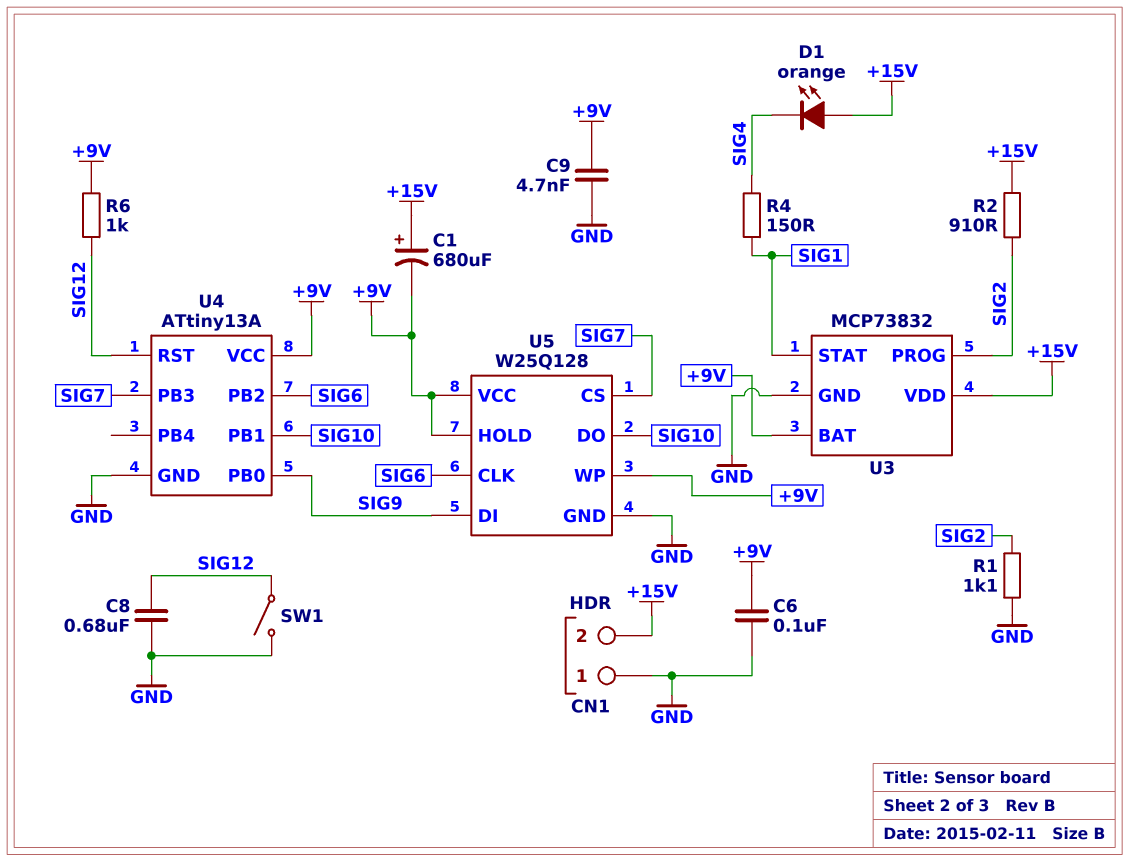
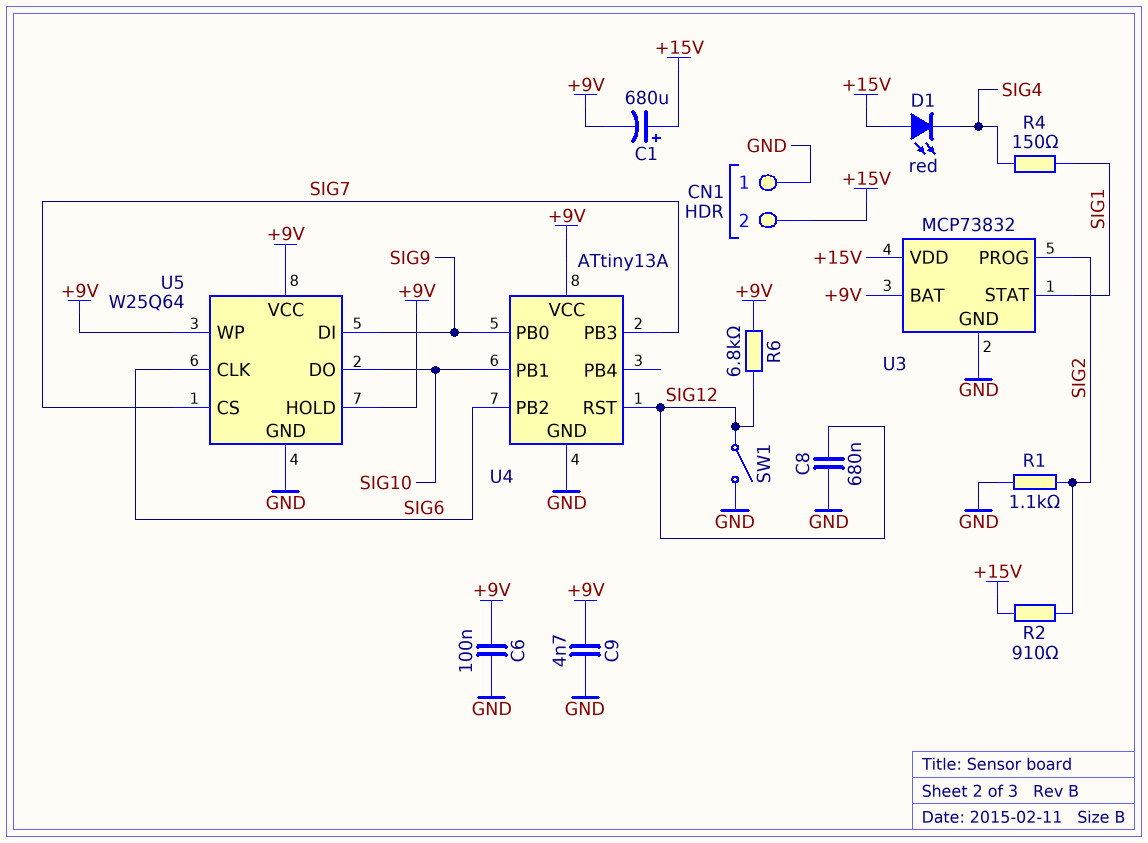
D1: LED orange (A +15V, K SIG4) -> LED red (A +15V, K SIG4)
R6: 1k (+9V, SIG12) -> 6.8k (+9V, SIG12)
U5: W25Q128 -> W25Q64

